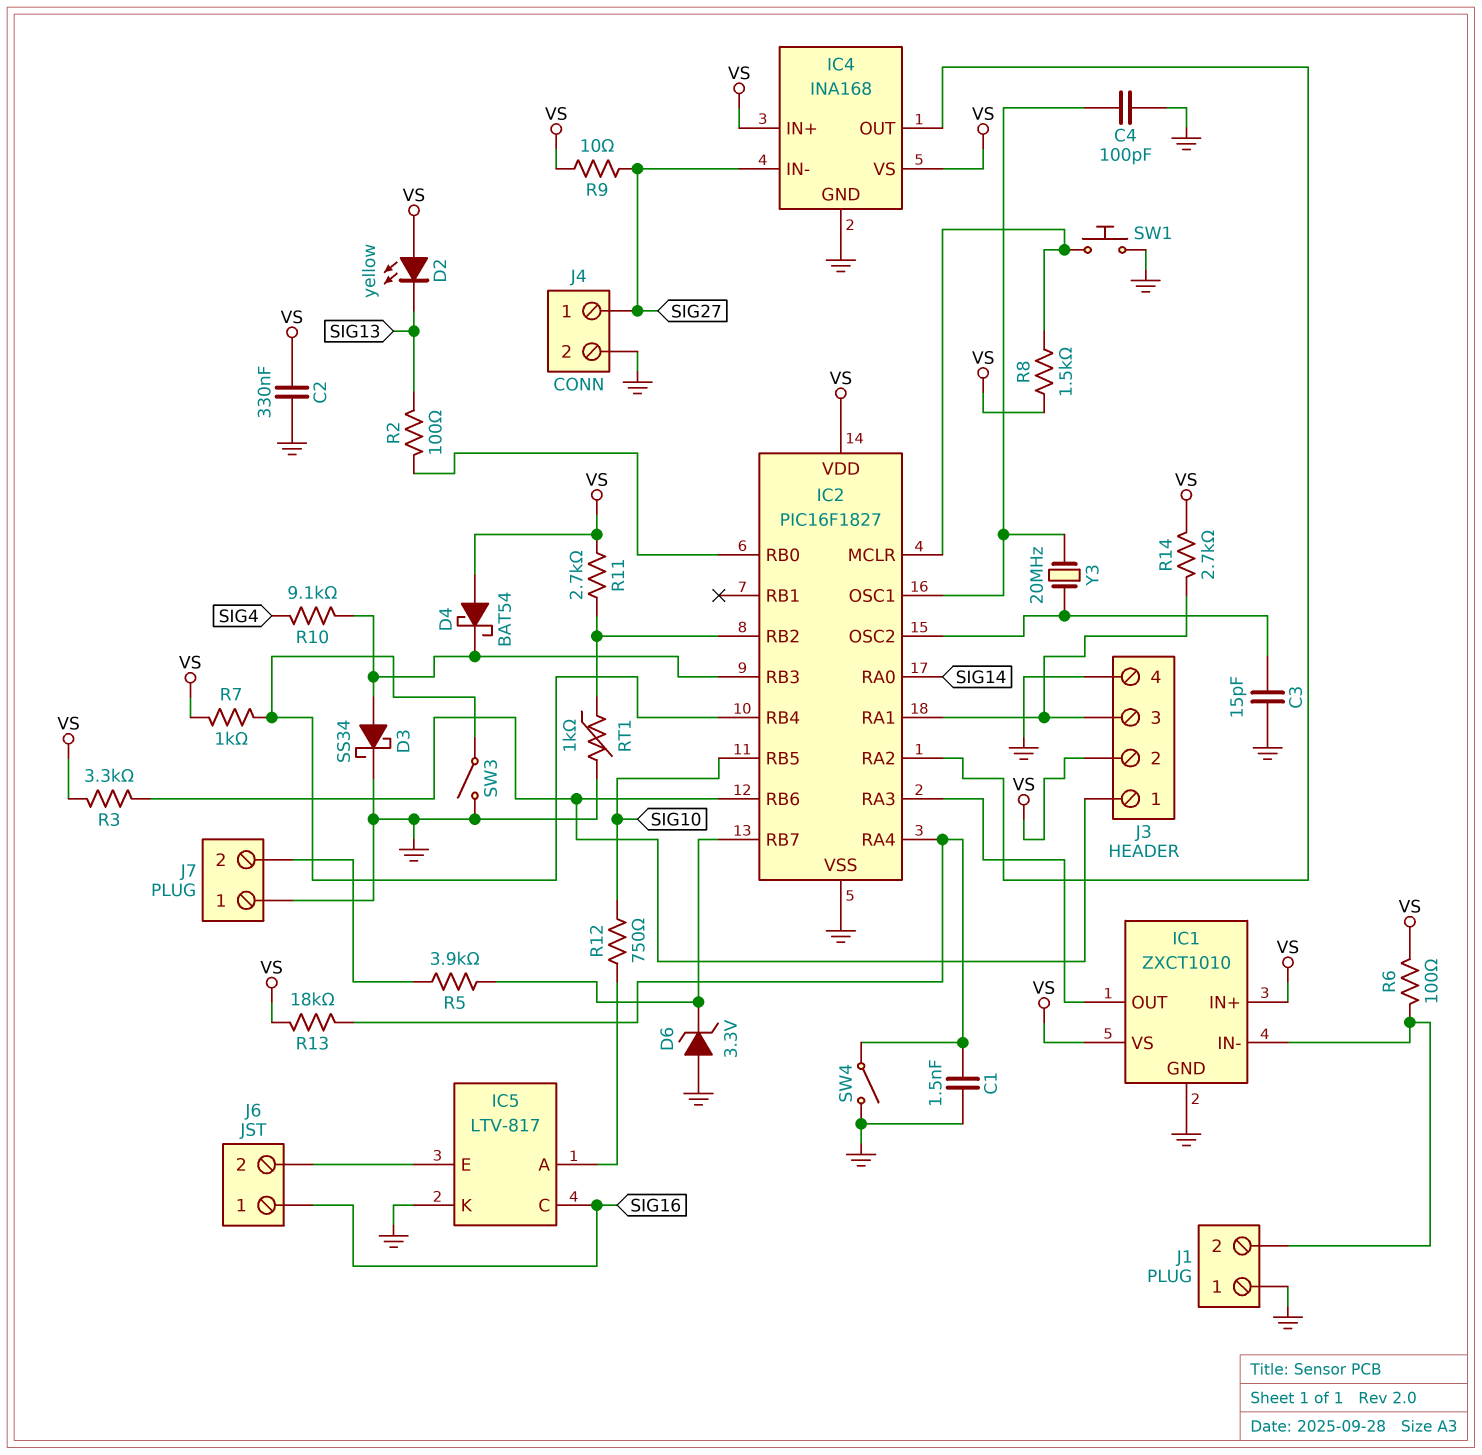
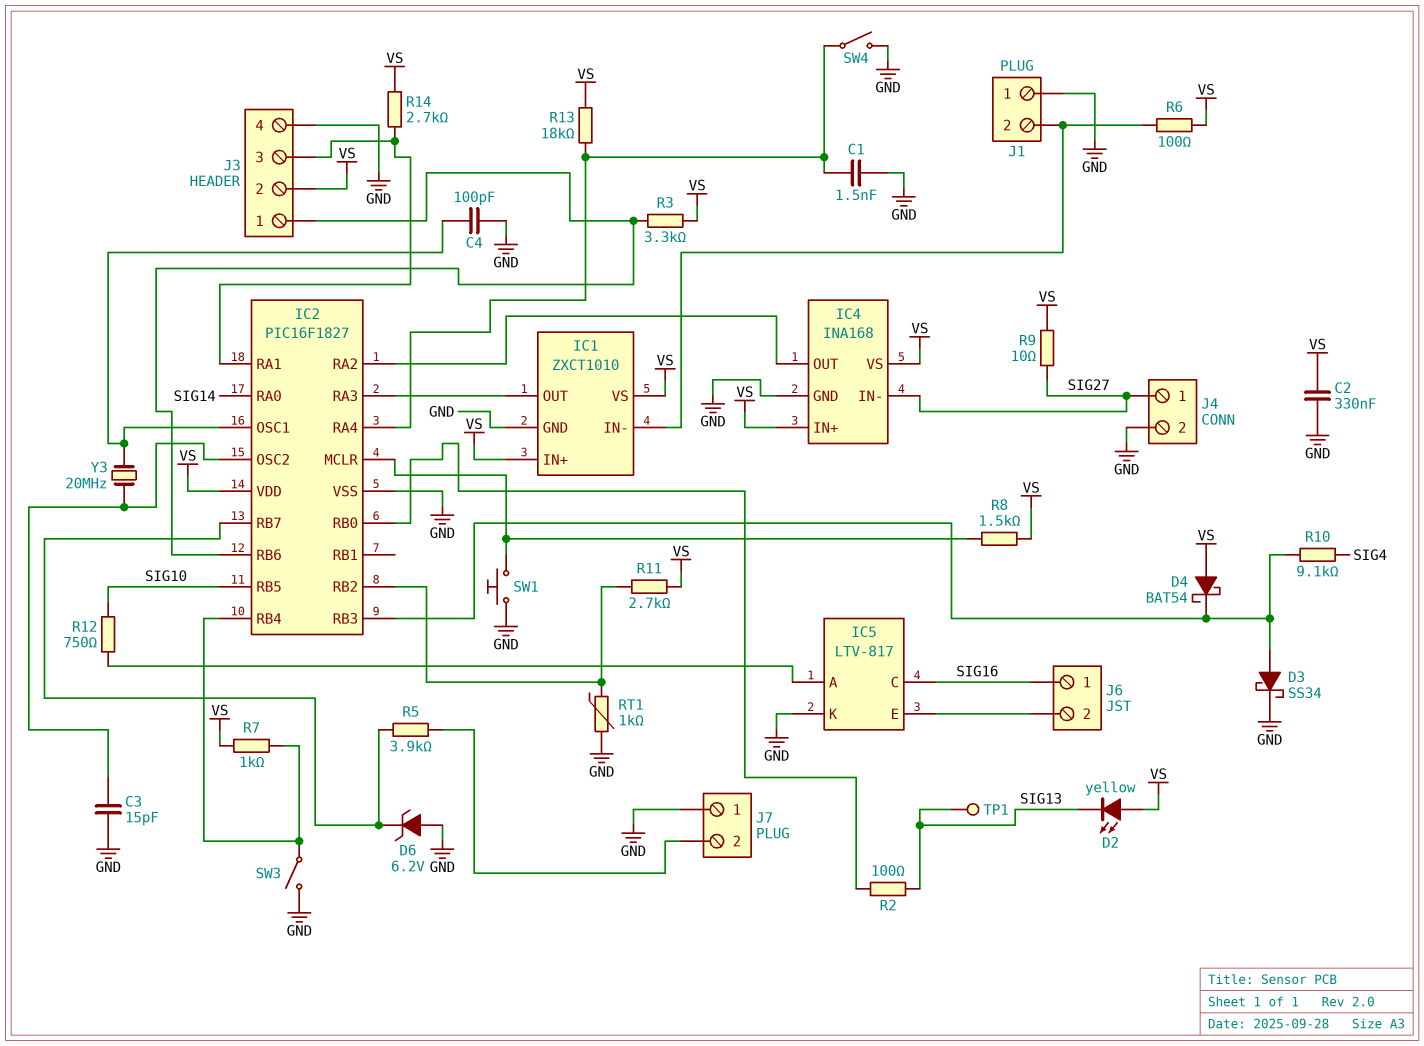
D6: zener 3.3V (A GND, K IC2/RB7) -> zener 6.2V (A GND, K IC2/RB7)
TP1: none -> test point (SIG13)

